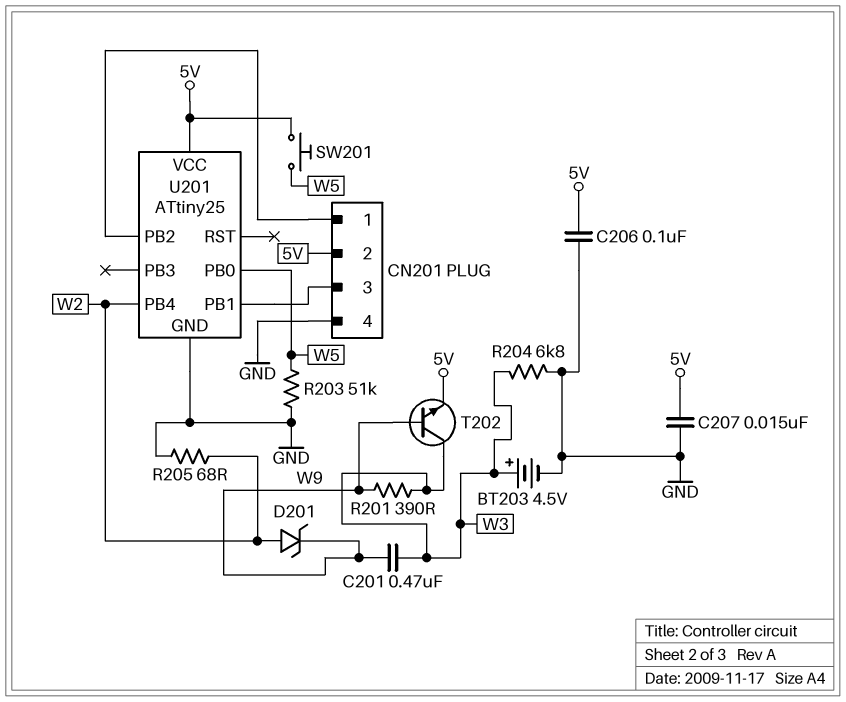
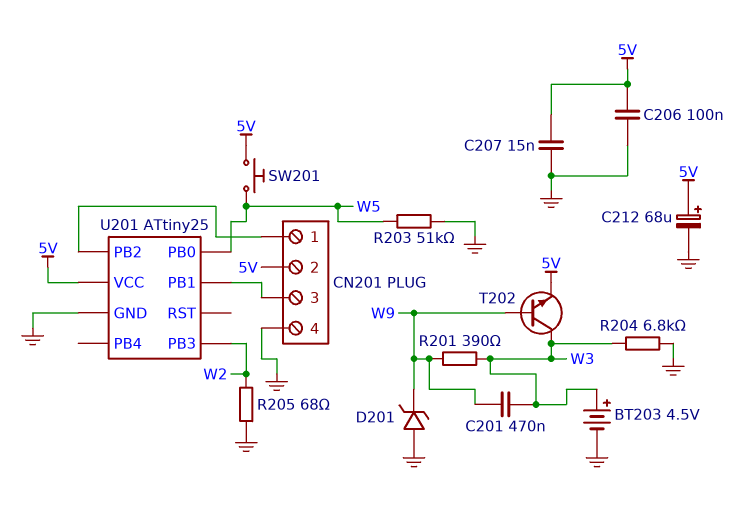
C212: none -> 68uF (plus 5V, minus GND)
D201: zener (A W2, K W9) -> zener (A GND, K W9)
U201 pin PB3: none -> W2
U201 pin PB4: W2 -> none

